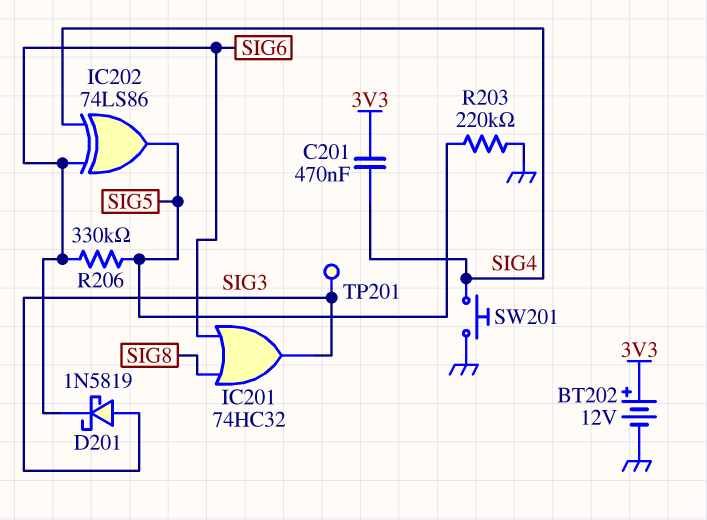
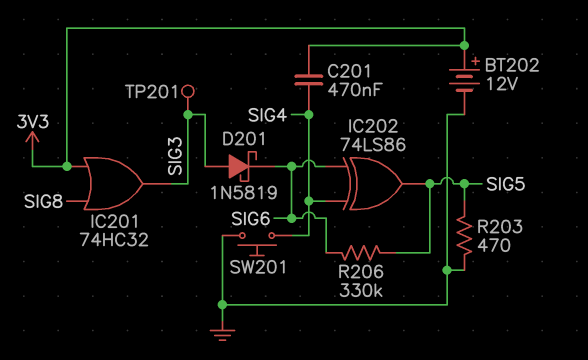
IC201: OR 74HC32 (in SIG6, in SIG8, out SIG3) -> OR 74HC32 (in 3V3, in SIG8, out SIG3)
R203: 220k (GND, SIG5) -> 470 (GND, SIG5)

